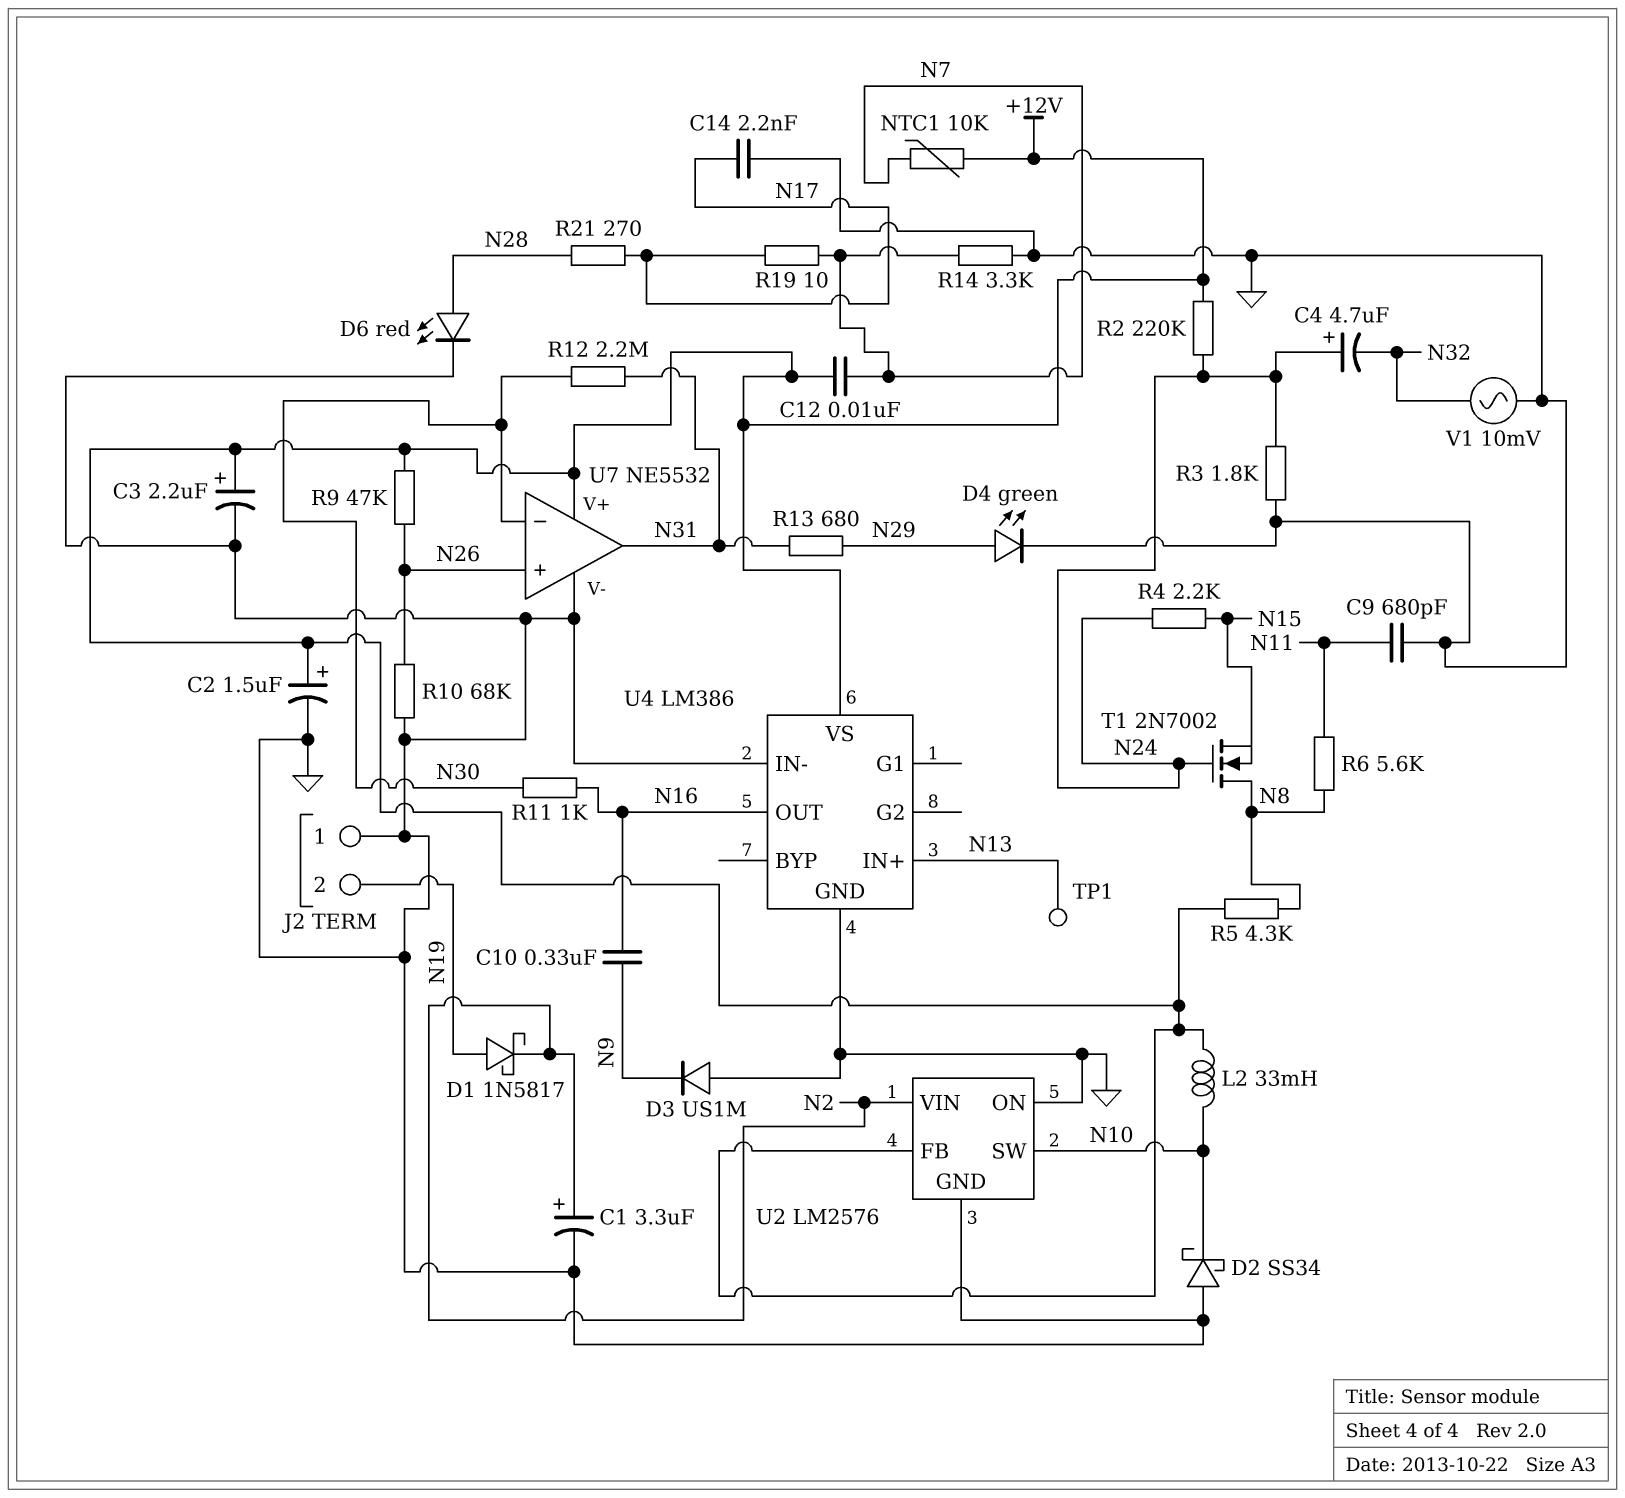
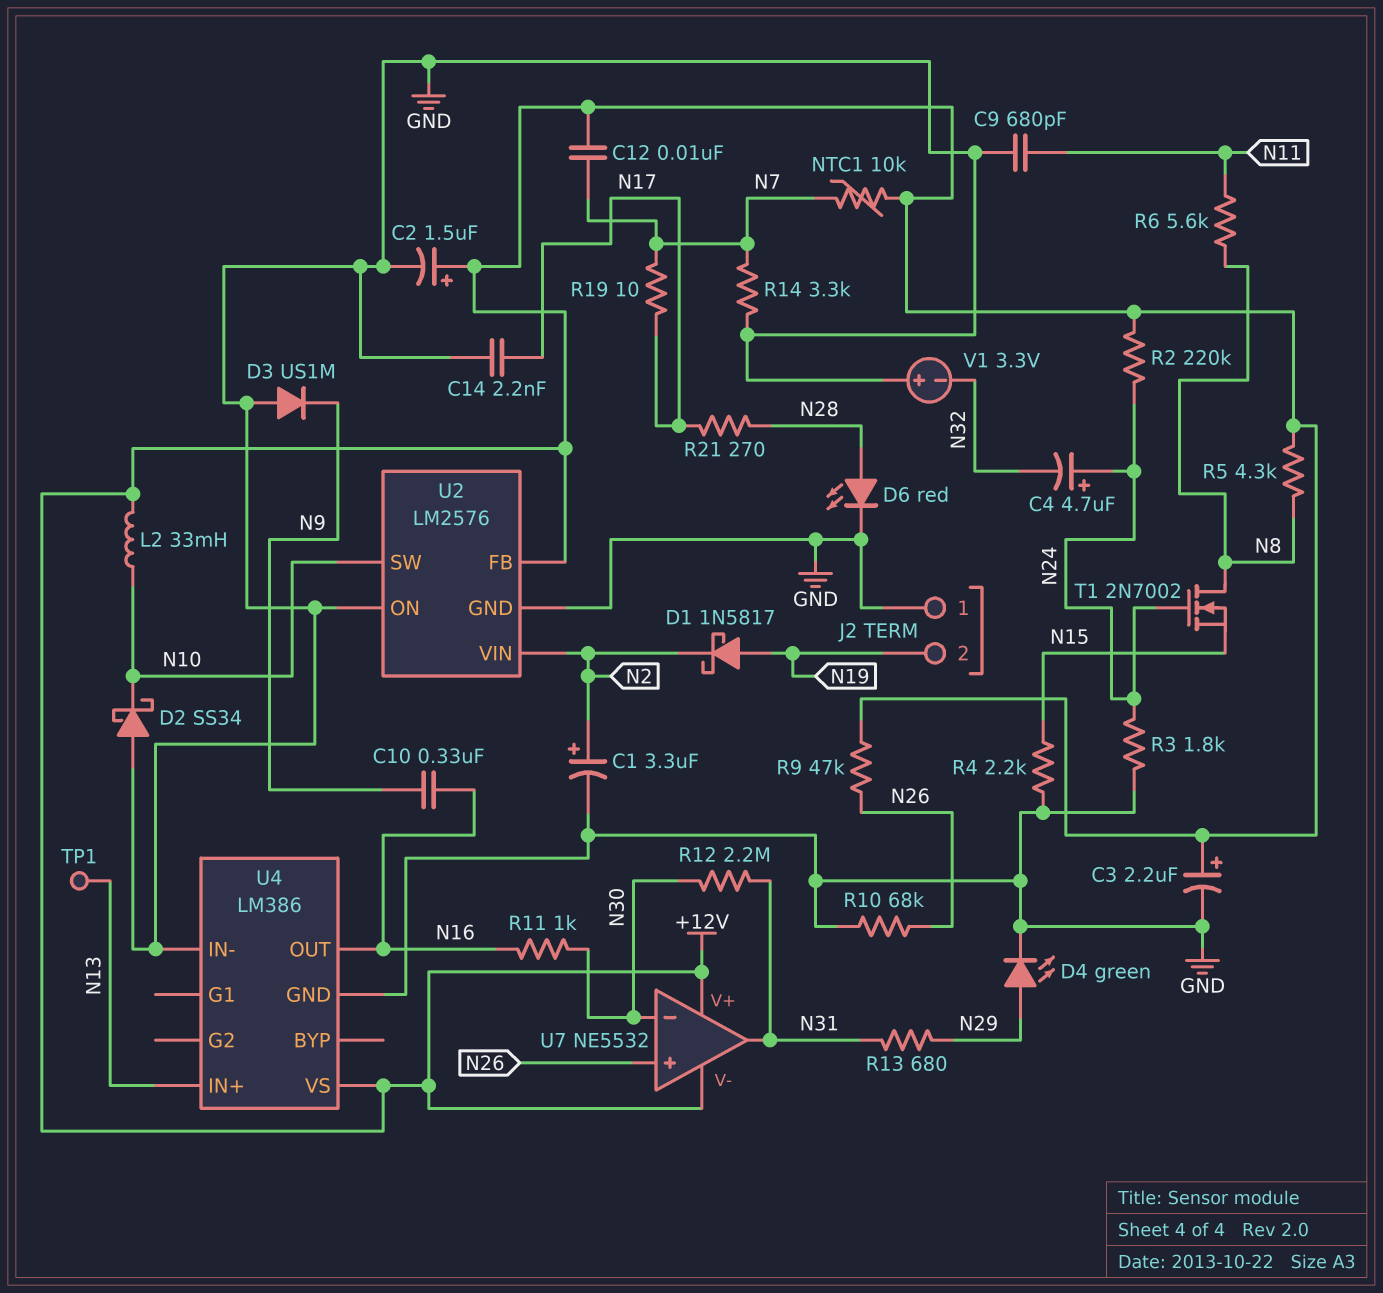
R4: 2.2k (N15, N24) -> 2.2k (GND, N15)
U7 pin V-: GND -> +12V
V1: AC 10mV (GND, N32) -> 3.3V (plus GND, minus N32)

